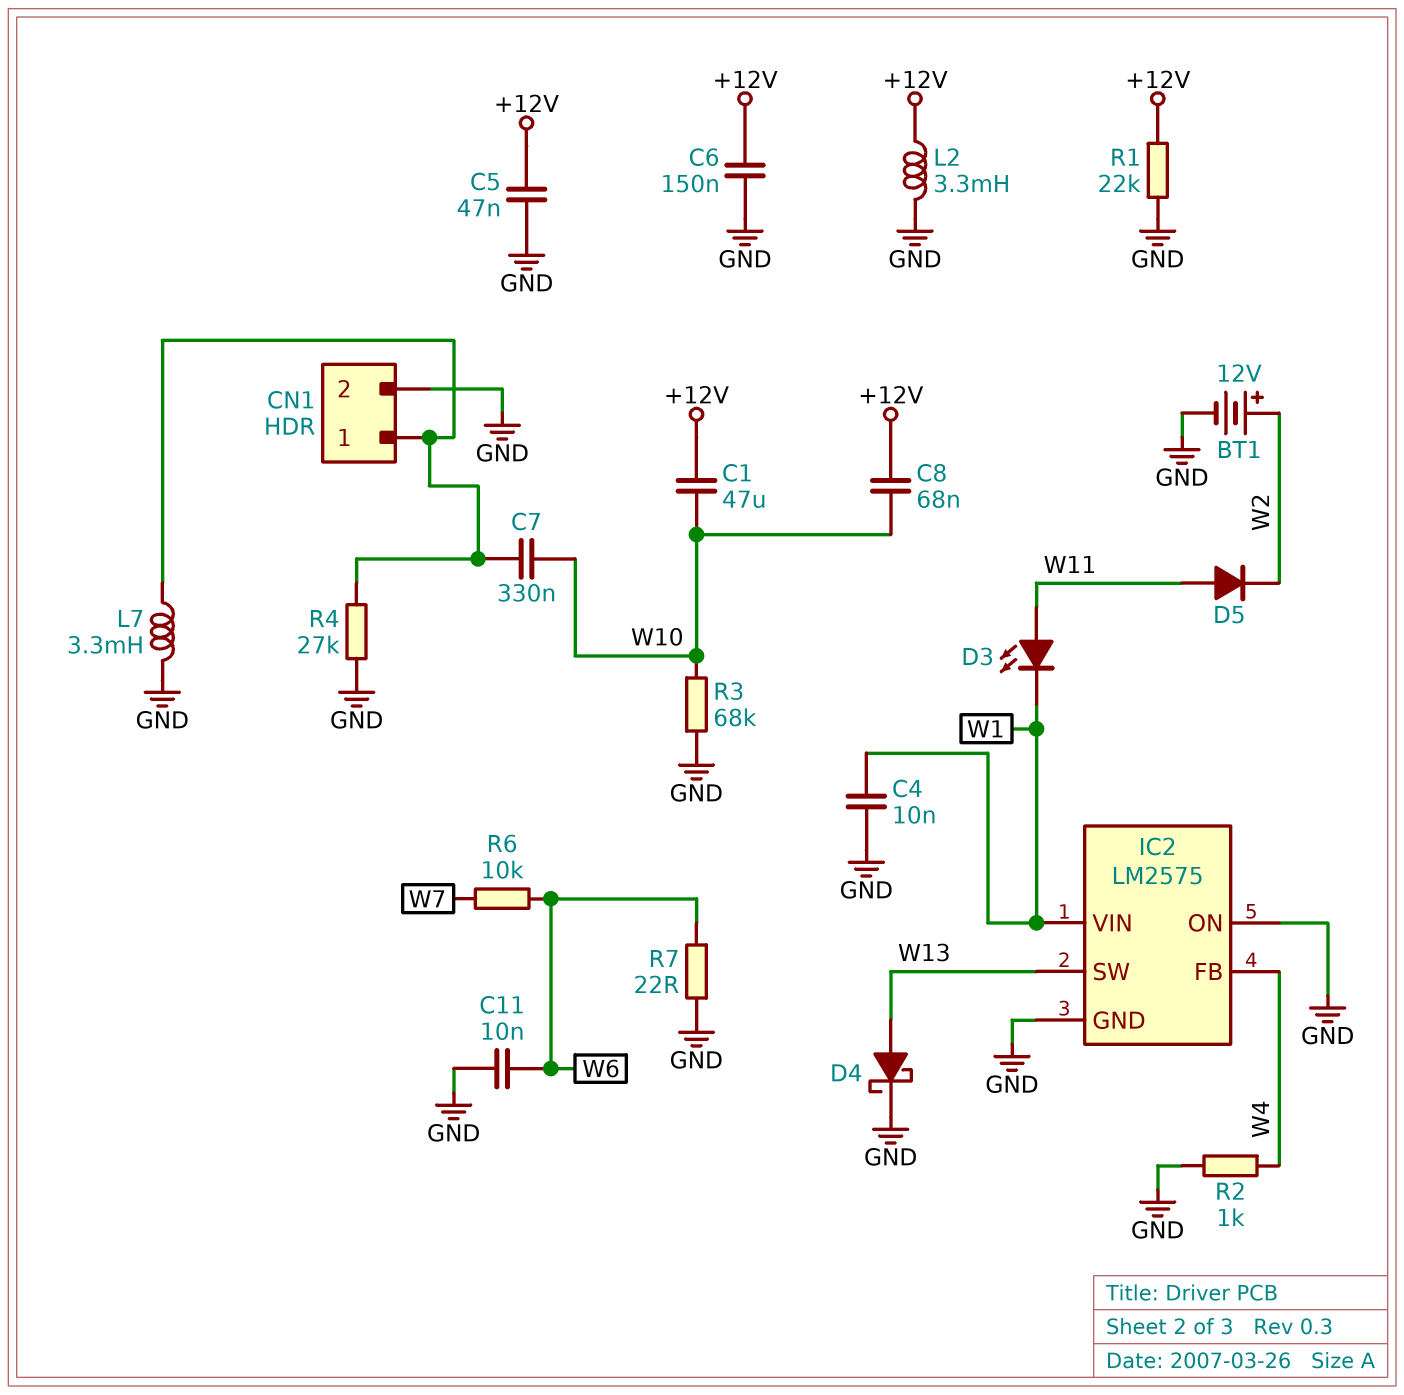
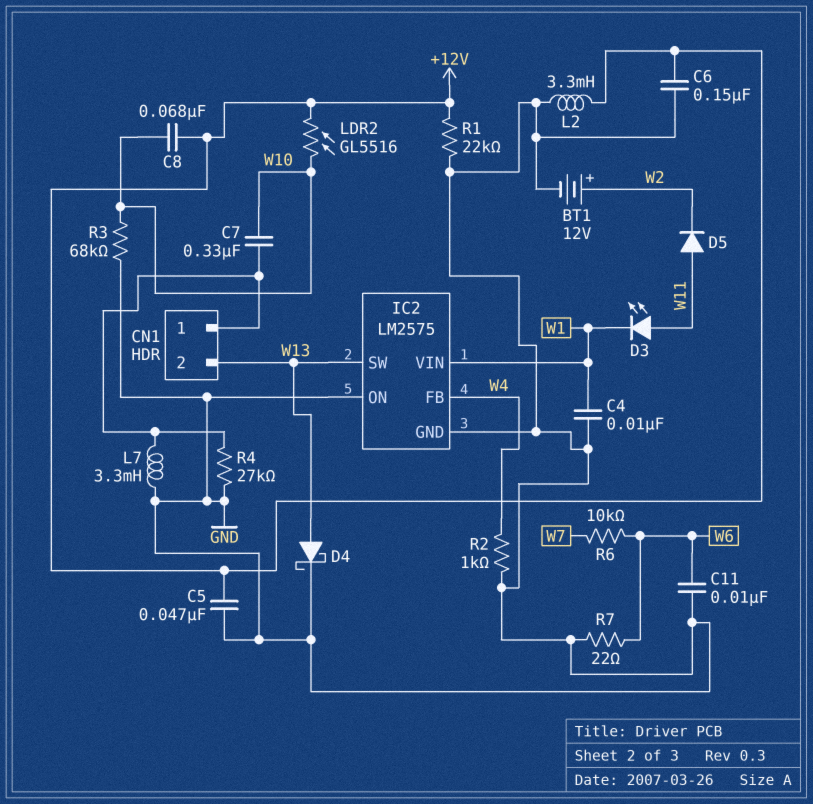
C1: 47uF (+12V, W10) -> none
CN1 pin 2: GND -> W13
LDR2: none -> GL5516 (+12V, W10)

